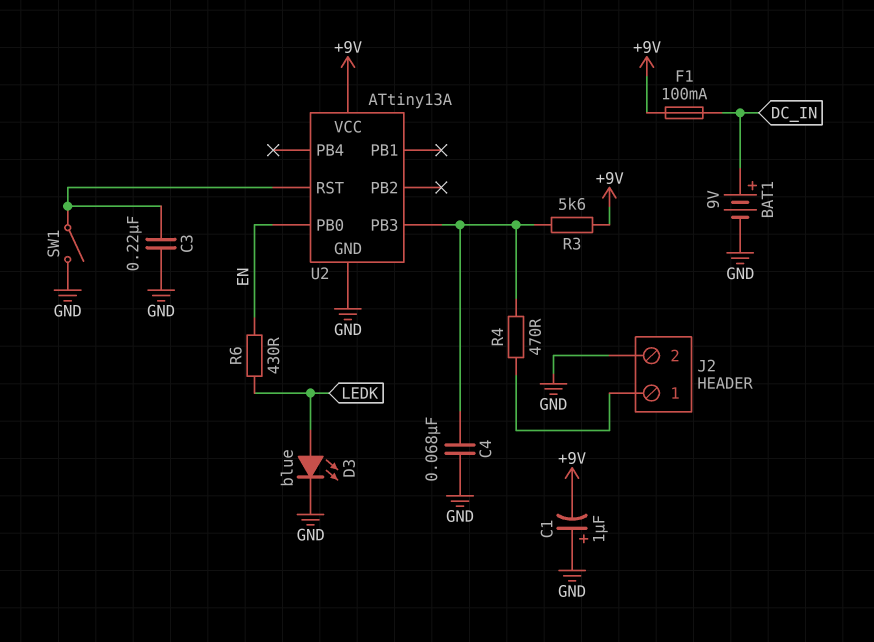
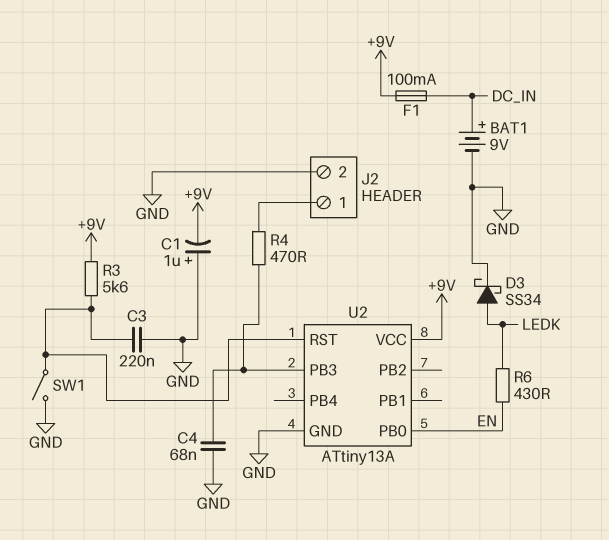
D3: LED blue (A LEDK, K GND) -> schottky SS34 (A LEDK, K GND)
R3: 5.6k (+9V, U2/PB3) -> 5.6k (+9V, U2/RST)

